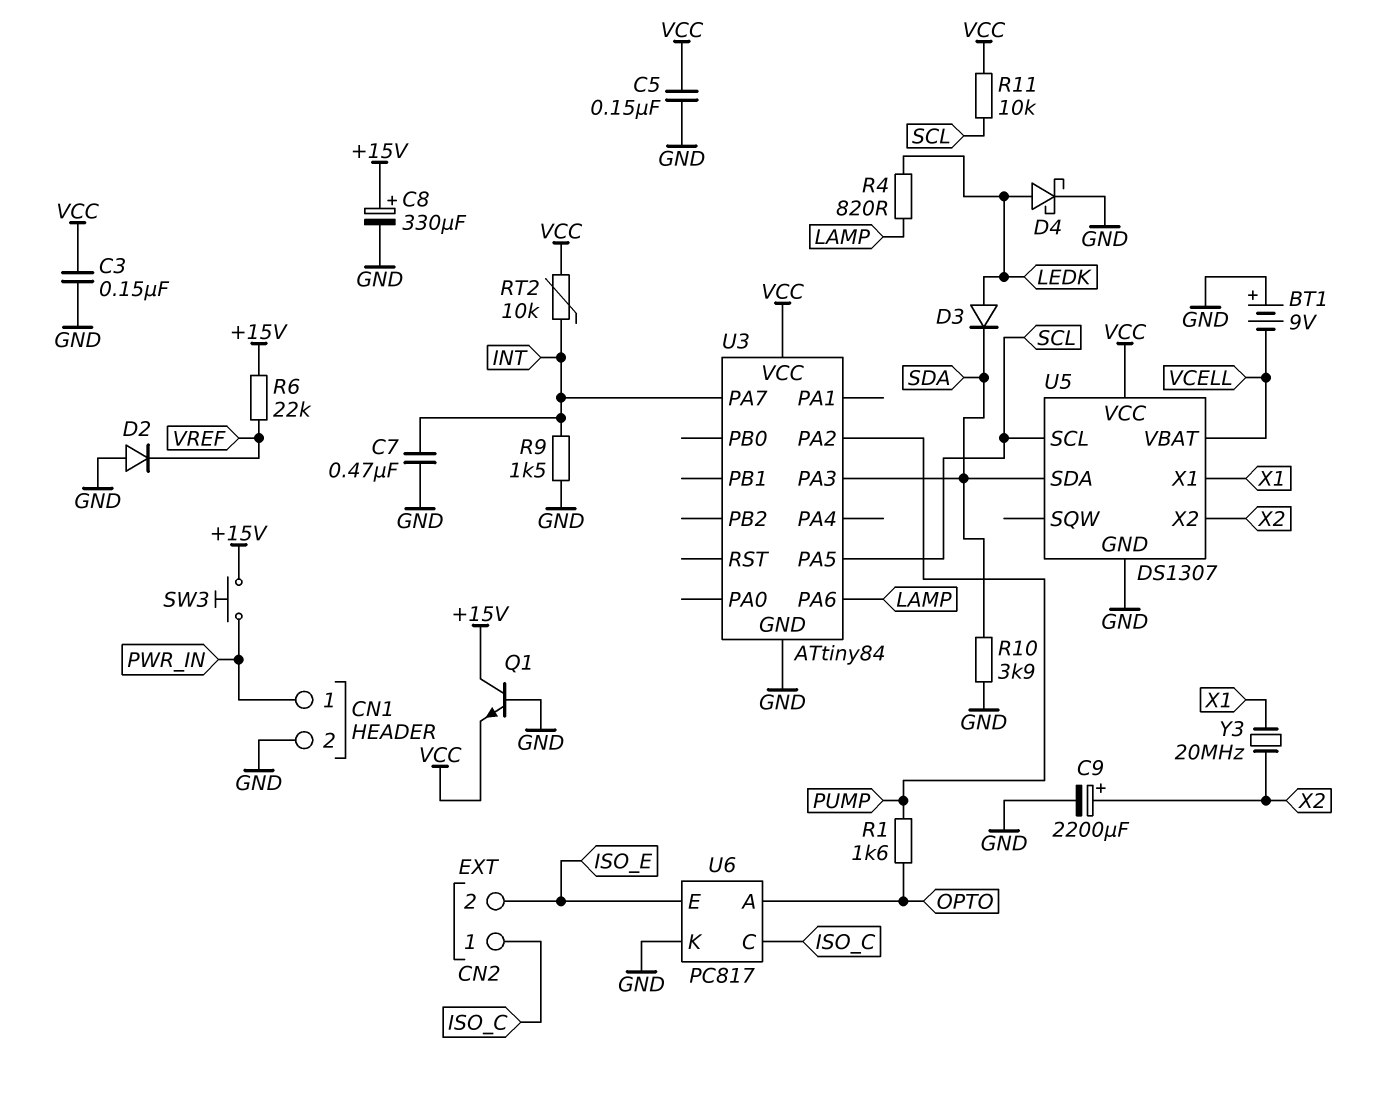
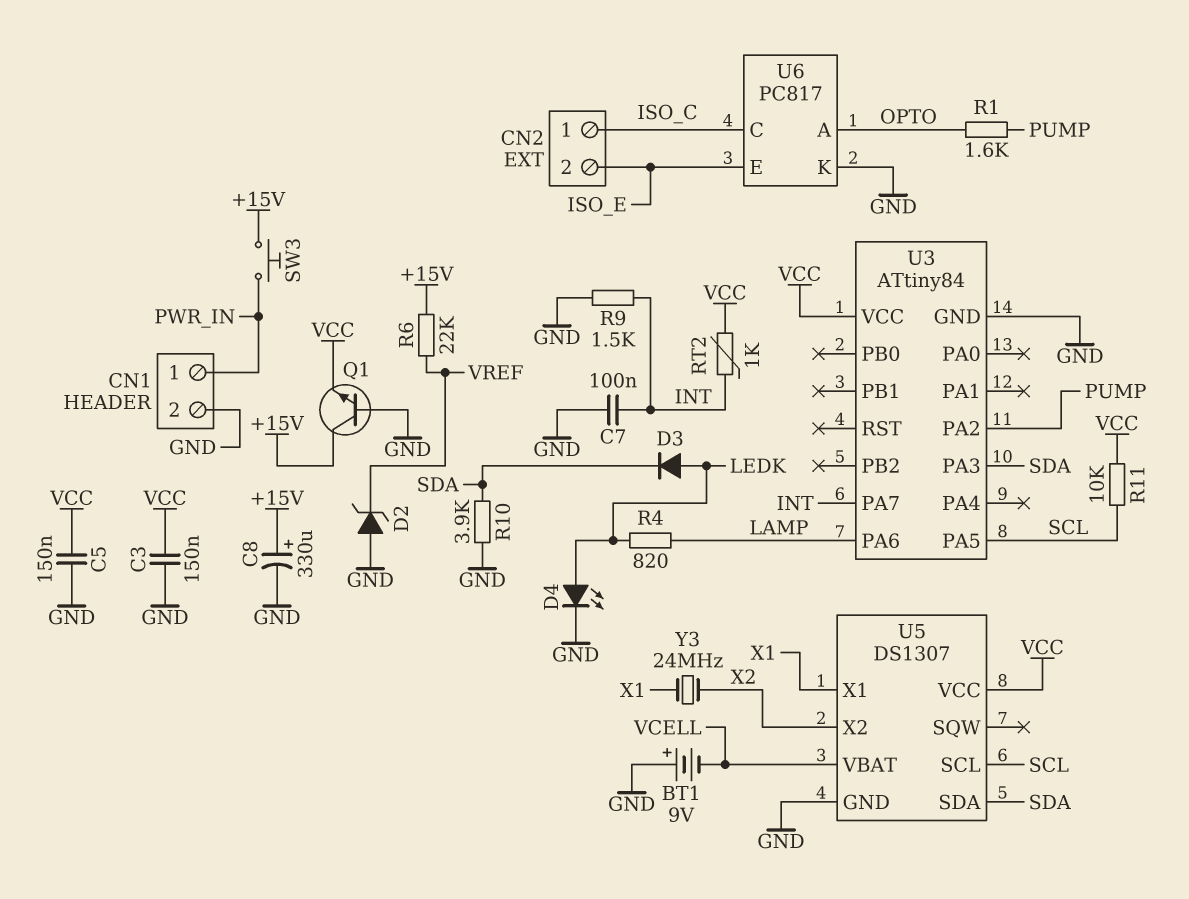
C7: 470nF (GND, INT) -> 100nF (GND, INT)
C9: 2200uF (plus X2, minus GND) -> none
D2: diode (A GND, K VREF) -> zener (A GND, K VREF)
D4: schottky (A LEDK, K GND) -> LED (A LEDK, K GND)
RT2: 10k (INT, VCC) -> 1k (INT, VCC)
Y3: 20MHz (X1, X2) -> 24MHz (X1, X2)

